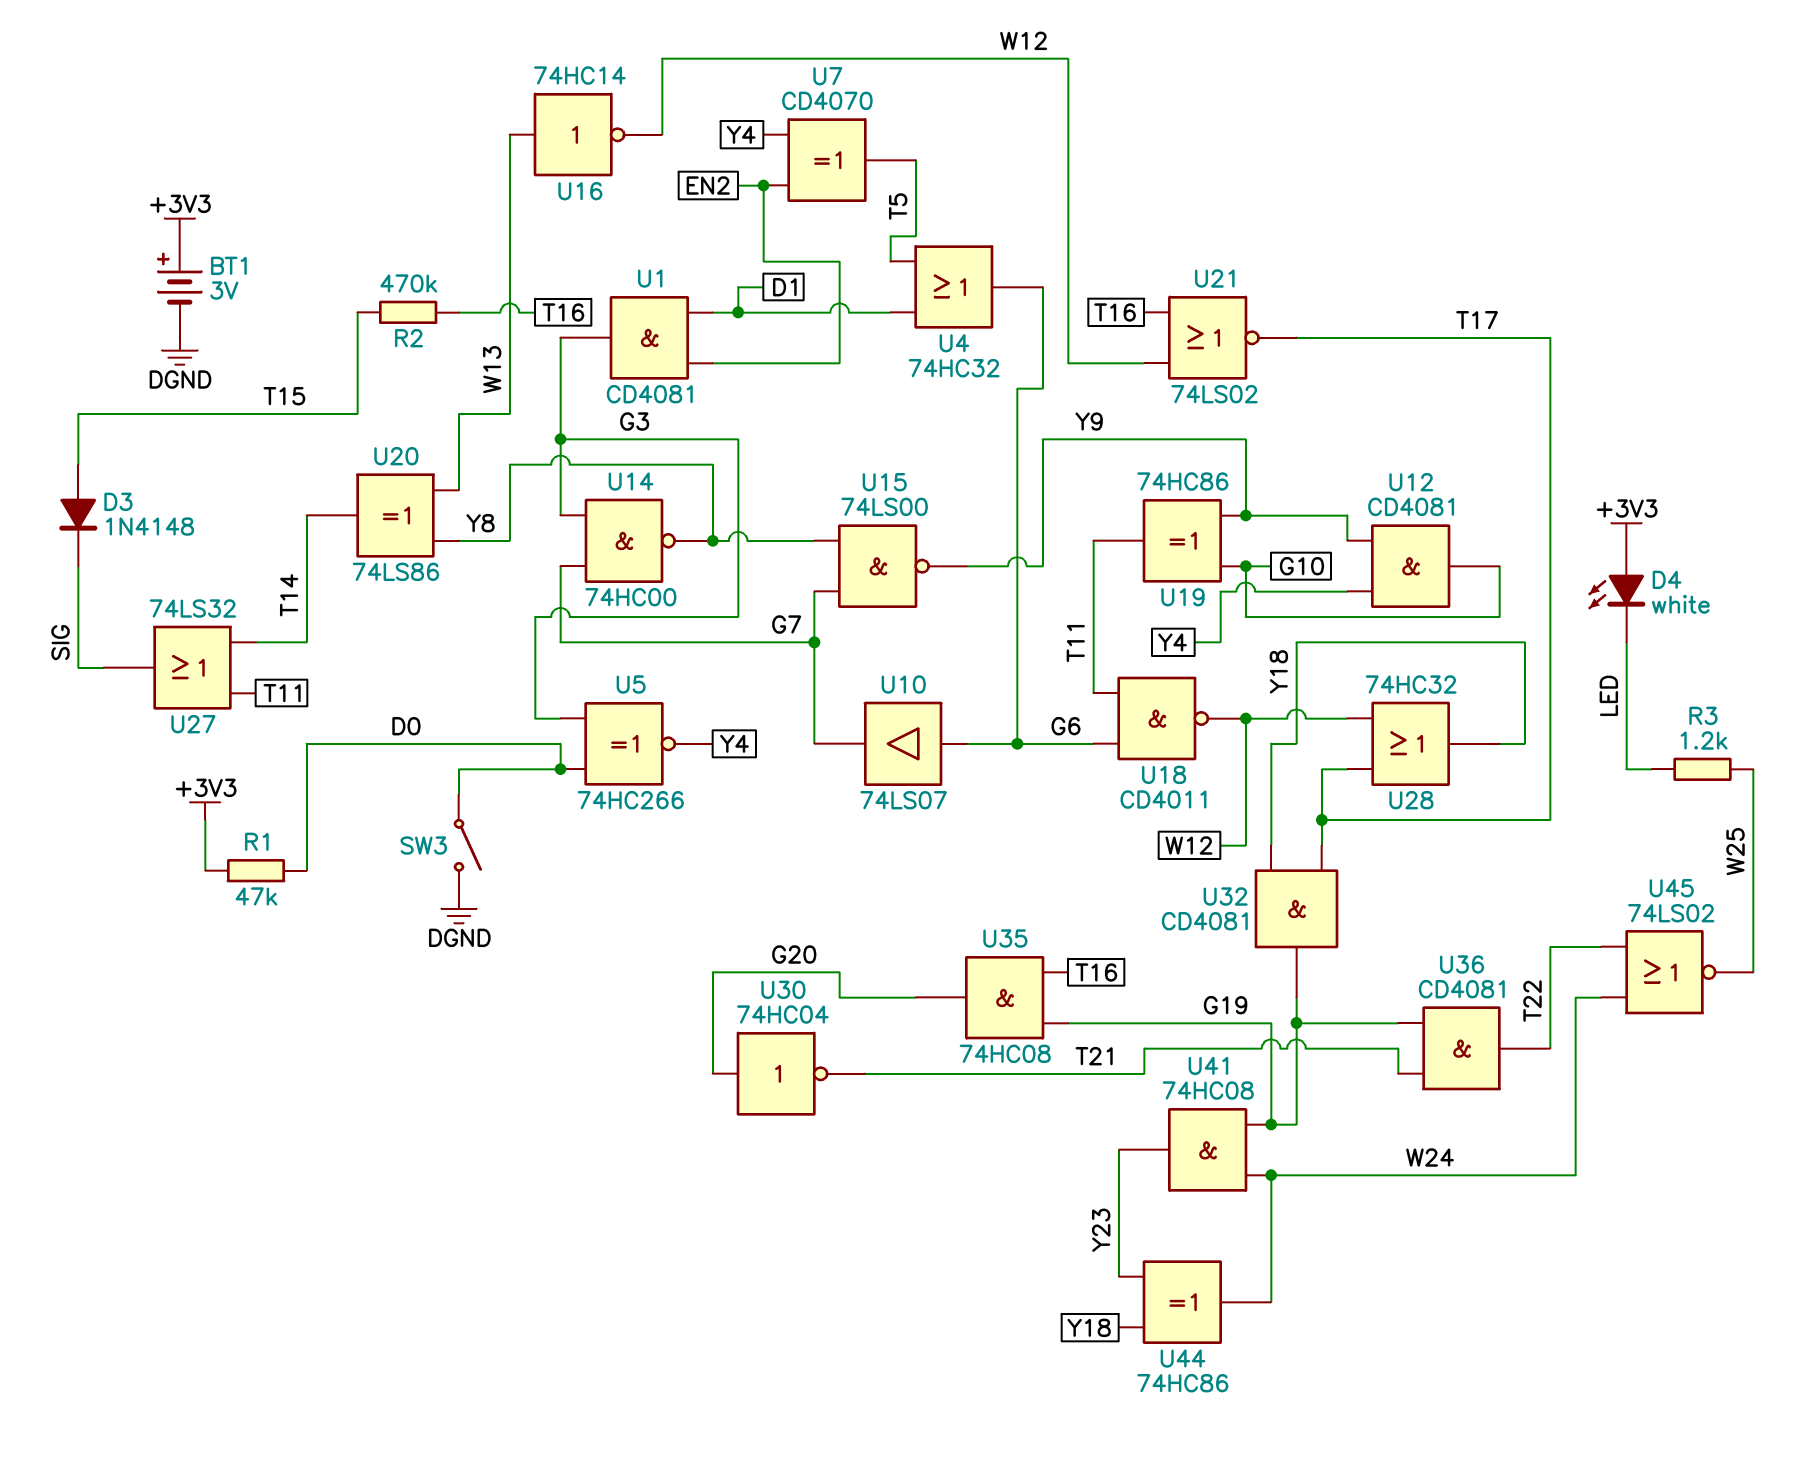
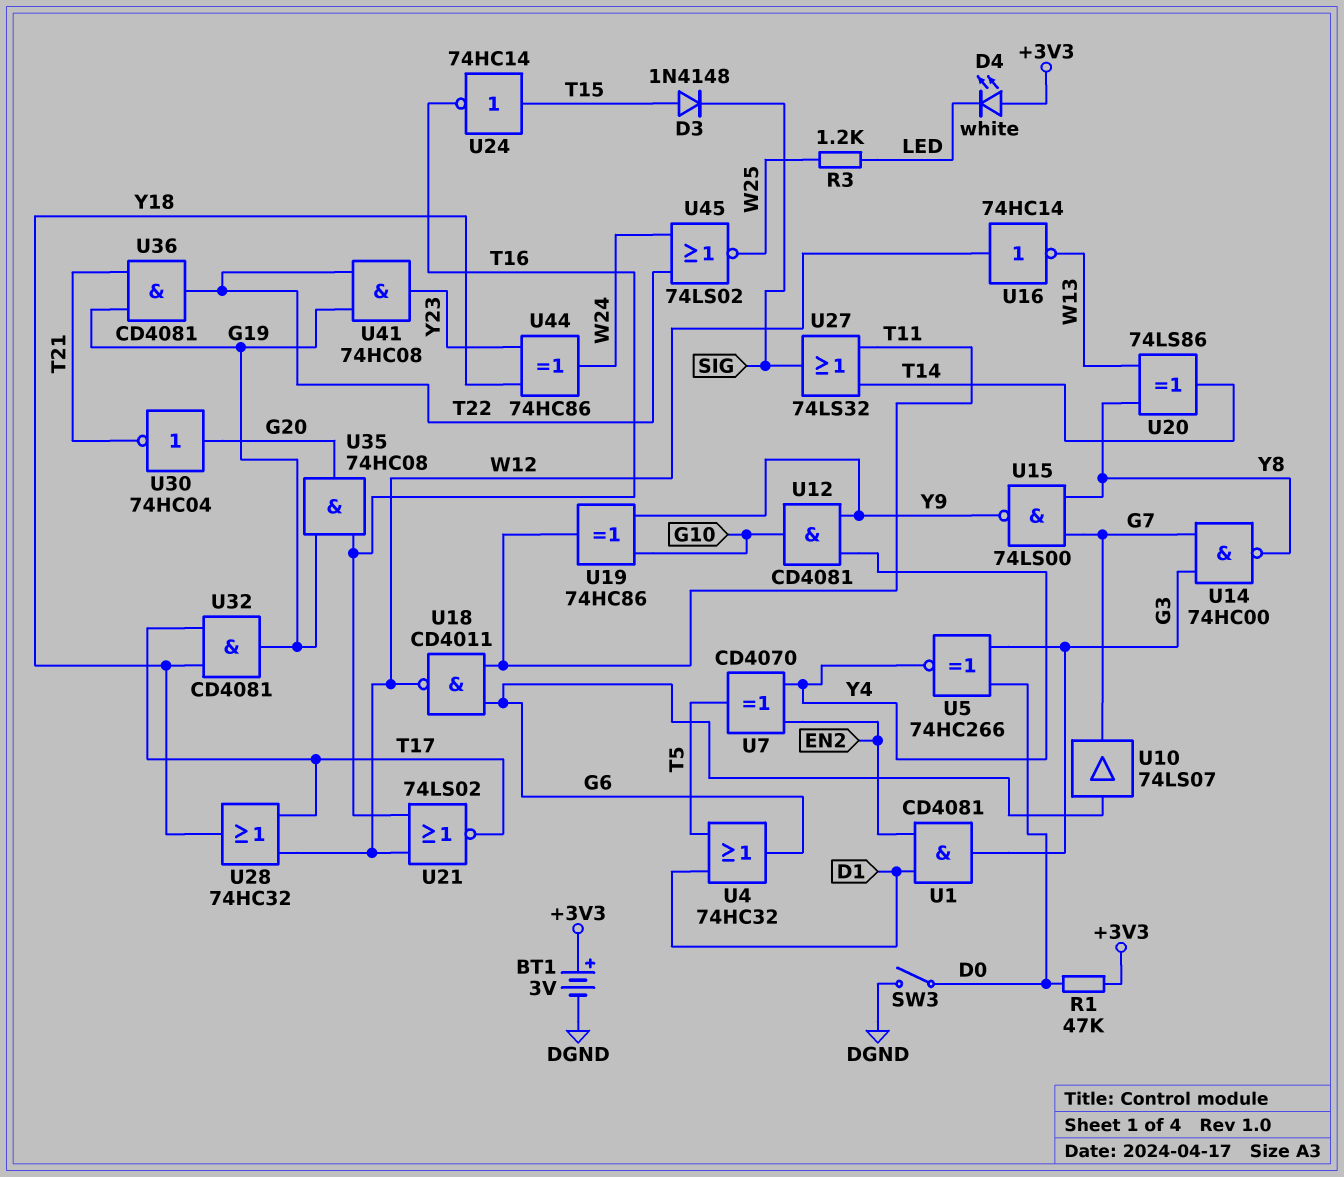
R2: 470k (T15, T16) -> none
U16: NOT 74HC14 (in W13, out W12) -> NOT 74HC14 (in W12, out W13)
U24: none -> NOT 74HC14 (in T15, out T16)
U41: AND 74HC08 (in G19, in W24, out Y23) -> AND 74HC08 (in G19, in T22, out Y23)

